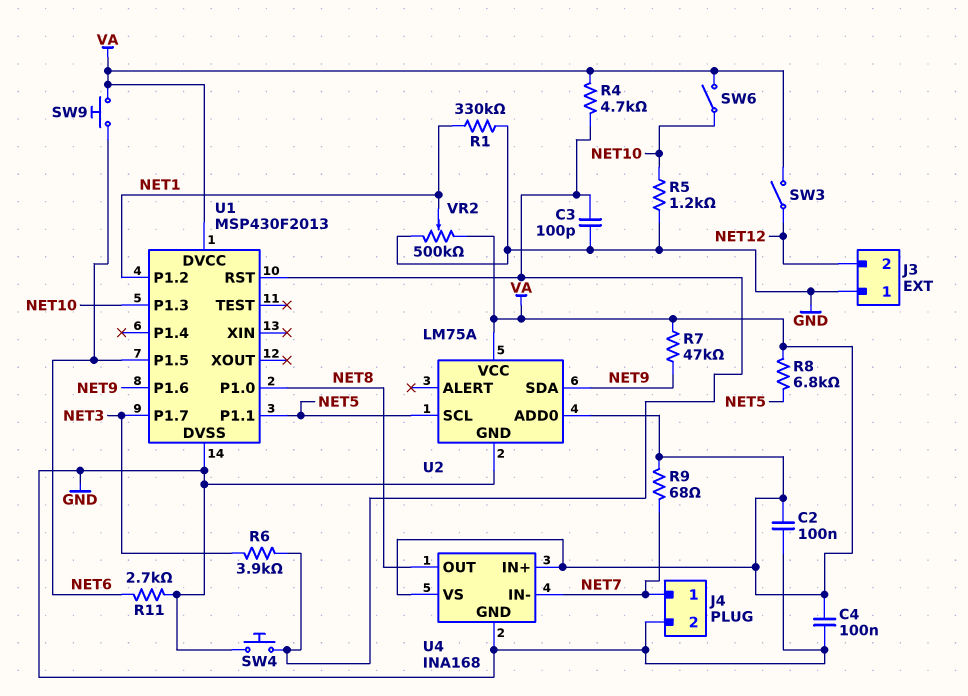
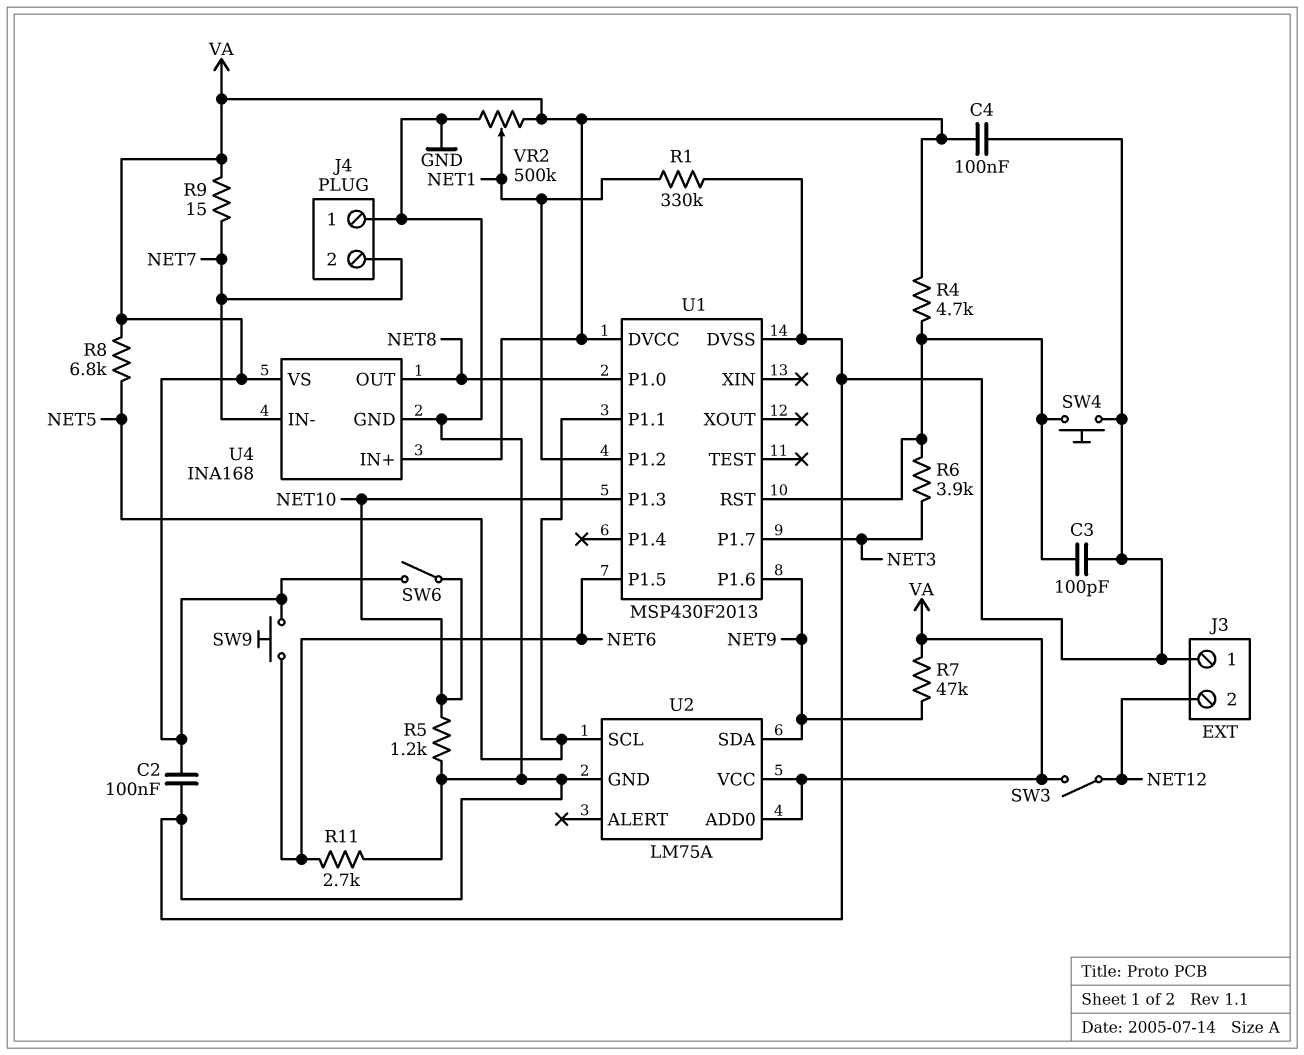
J4 pin 1: NET7 -> GND
J4 pin 2: GND -> NET7
R9: 68 (NET7, VA) -> 15 (NET7, VA)

